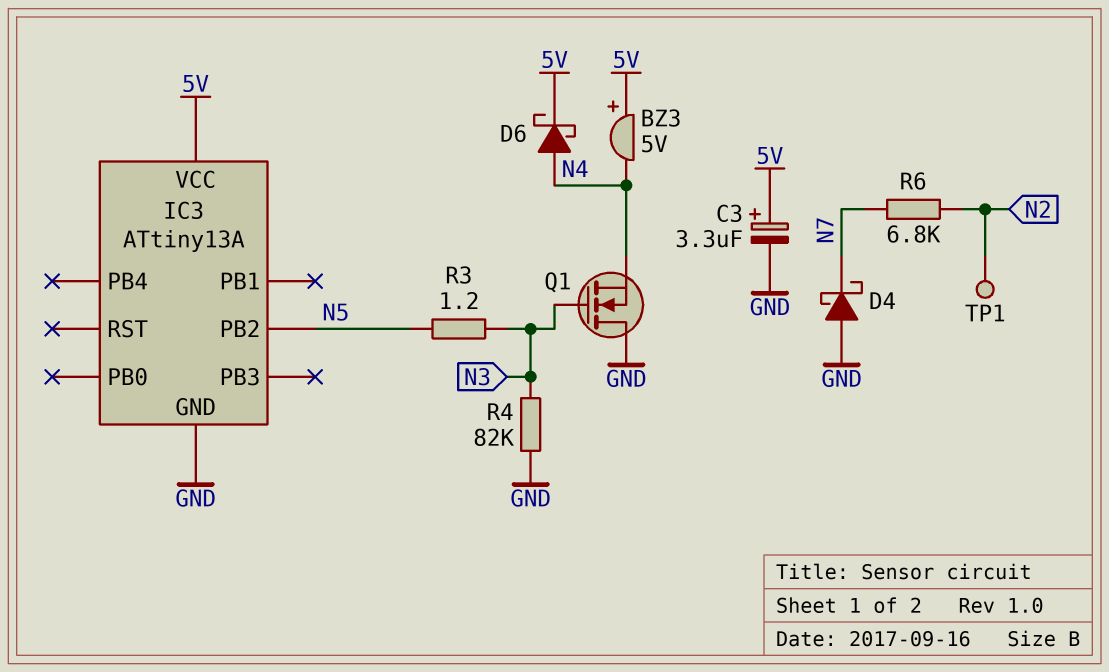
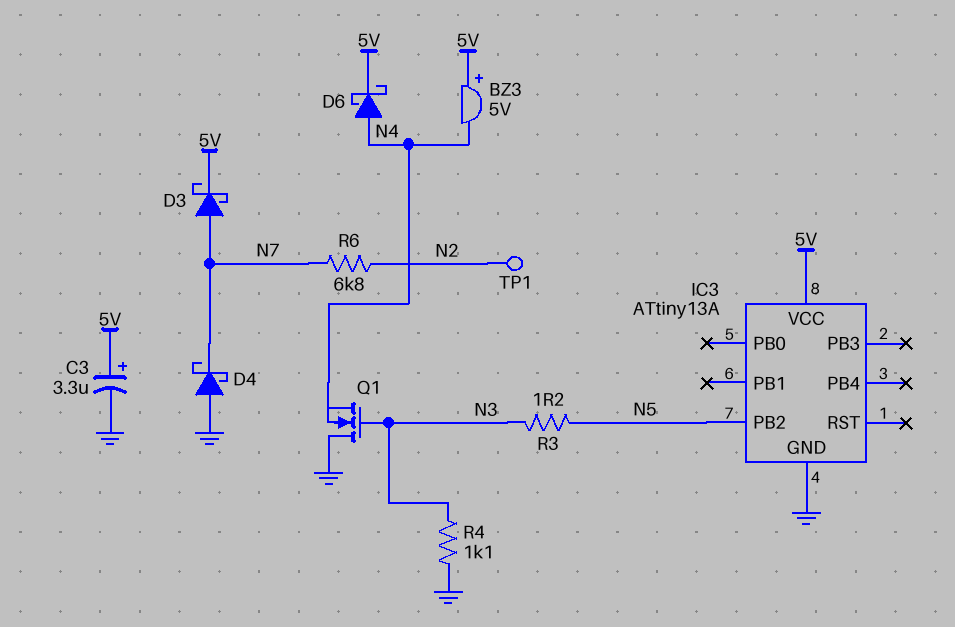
D3: none -> schottky (A N7, K 5V)
R4: 82k (GND, N3) -> 1.1k (GND, N3)

